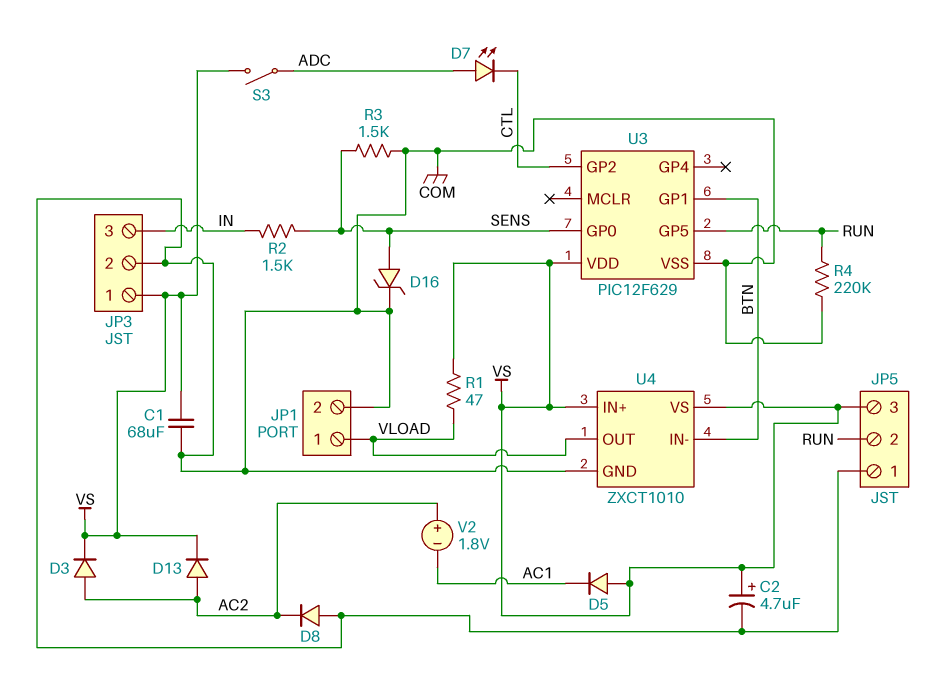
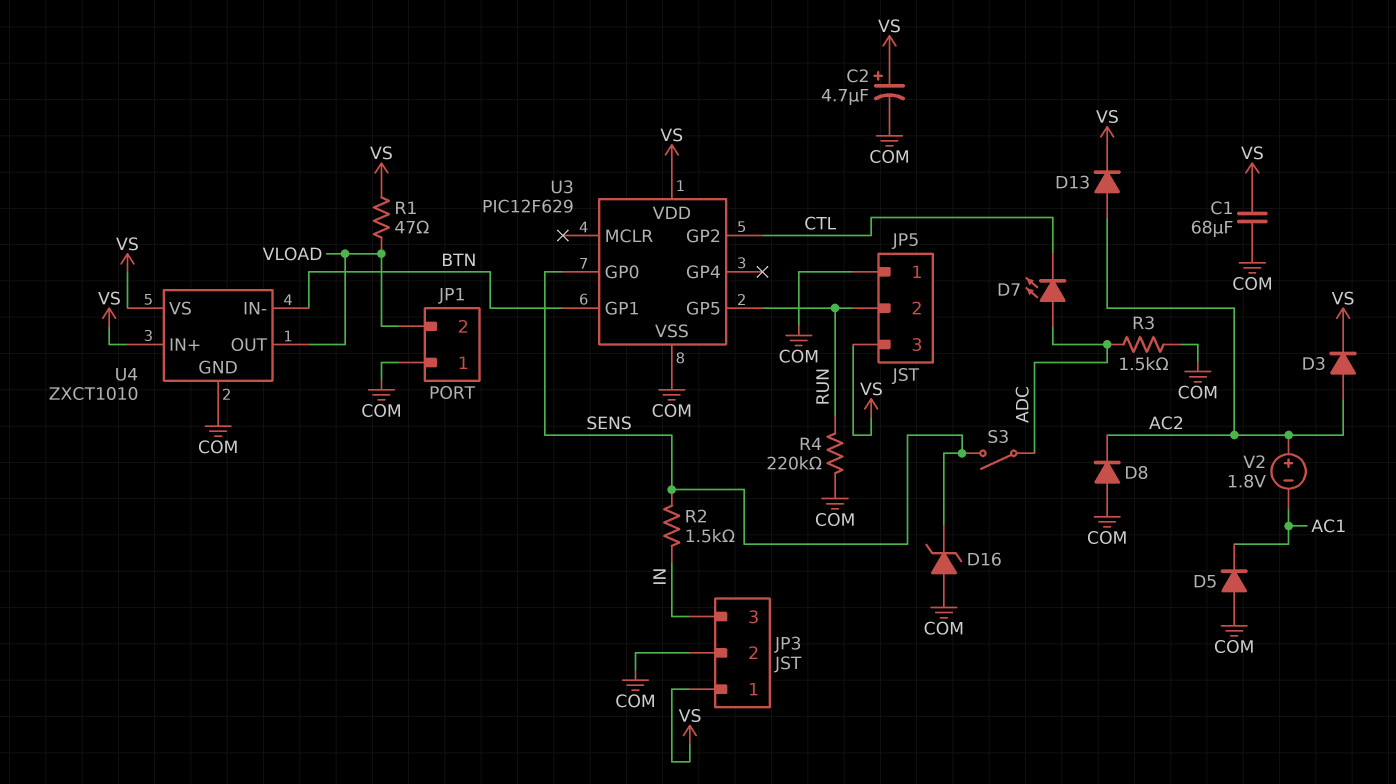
D5: diode (A VS, K AC1) -> diode (A COM, K AC1)
D16: zener (A SENS, K COM) -> zener (A COM, K SENS)
JP1 pin 1: VLOAD -> COM
JP1 pin 2: COM -> VLOAD
R3: 1.5k (COM, SENS) -> 1.5k (ADC, COM)
S3: switch (ADC, VS) -> switch (ADC, SENS)

